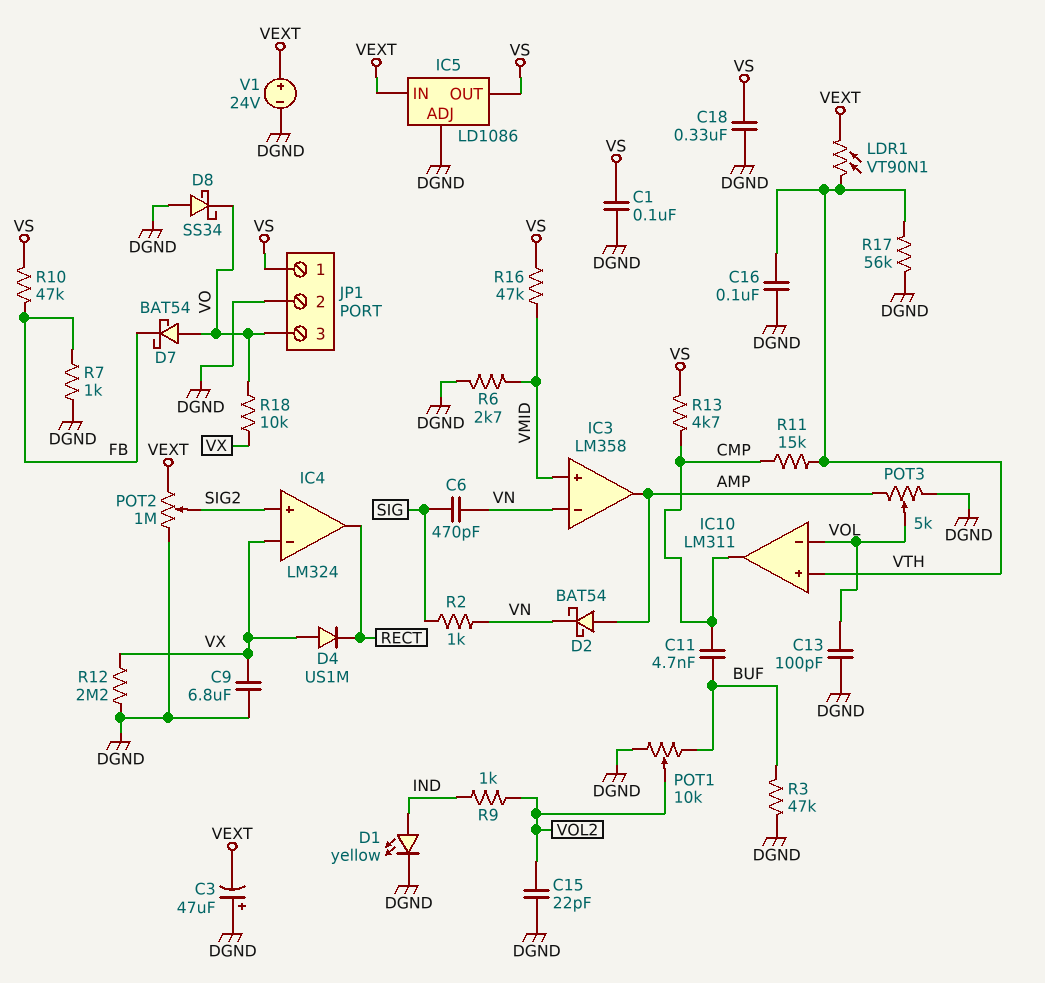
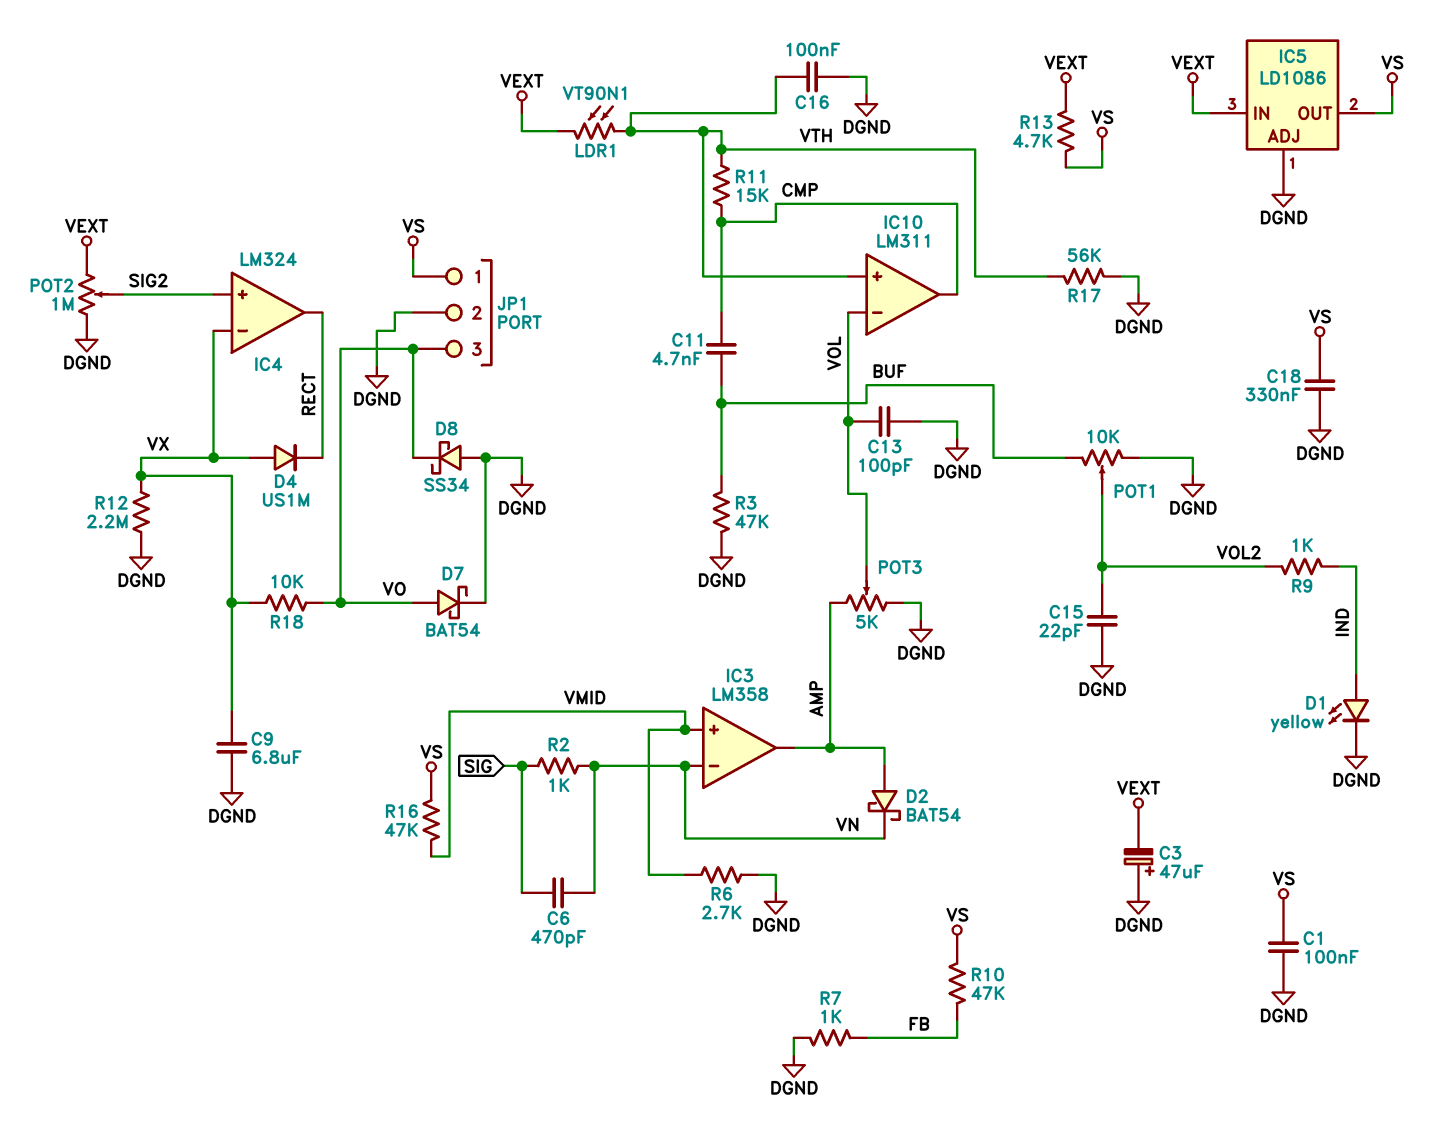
D7: schottky BAT54 (A VO, K FB) -> schottky BAT54 (A VO, K DGND)
R13: 4.7k (CMP, VS) -> 4.7k (VEXT, VS)
V1: 24V (plus VEXT, minus DGND) -> none

